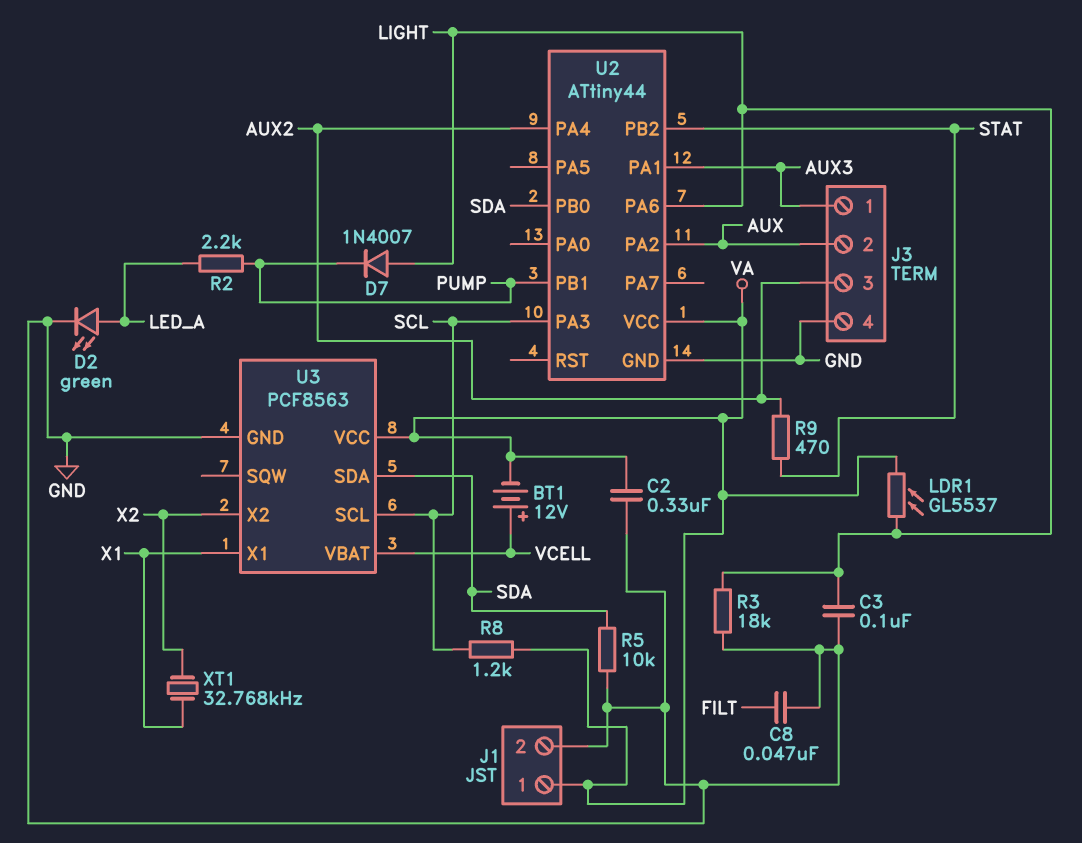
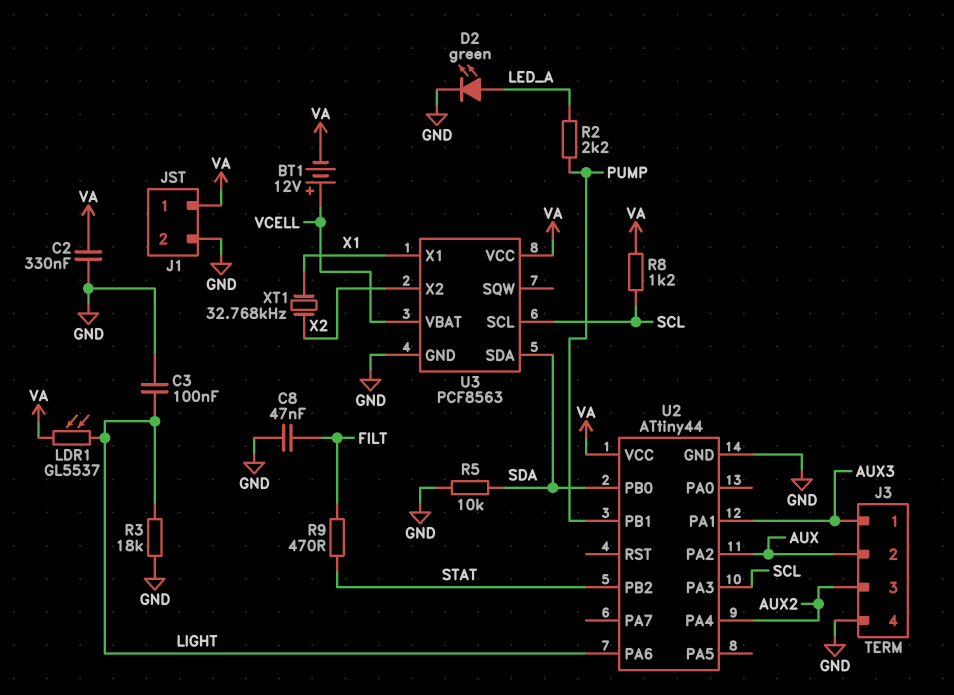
D7: diode 1N4007 (A LIGHT, K PUMP) -> none
R9: 470 (AUX2, STAT) -> 470 (FILT, STAT)

